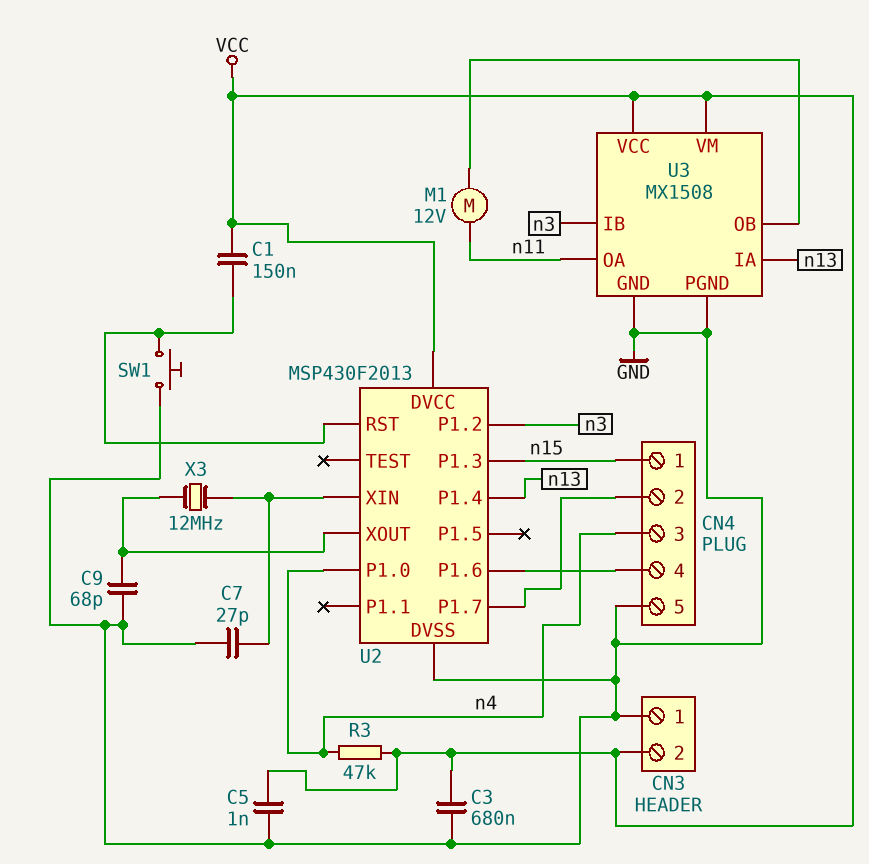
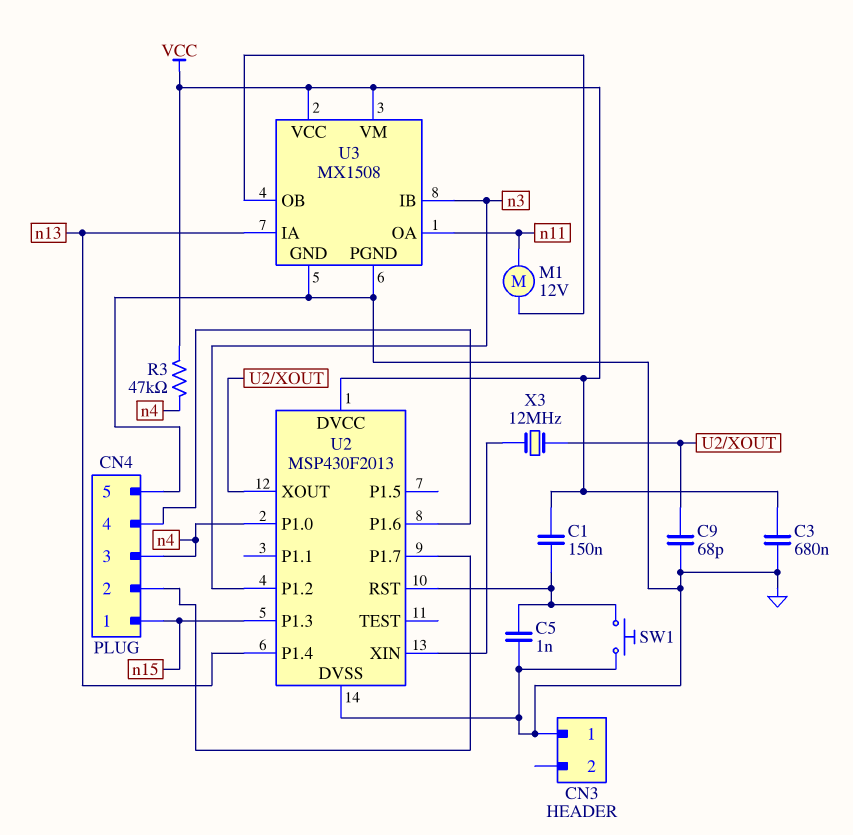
C5: 1nF (GND, VCC) -> 1nF (GND, U2/RST)
C7: 27pF (GND, U2/XIN) -> none
CN3 pin 2: VCC -> none

